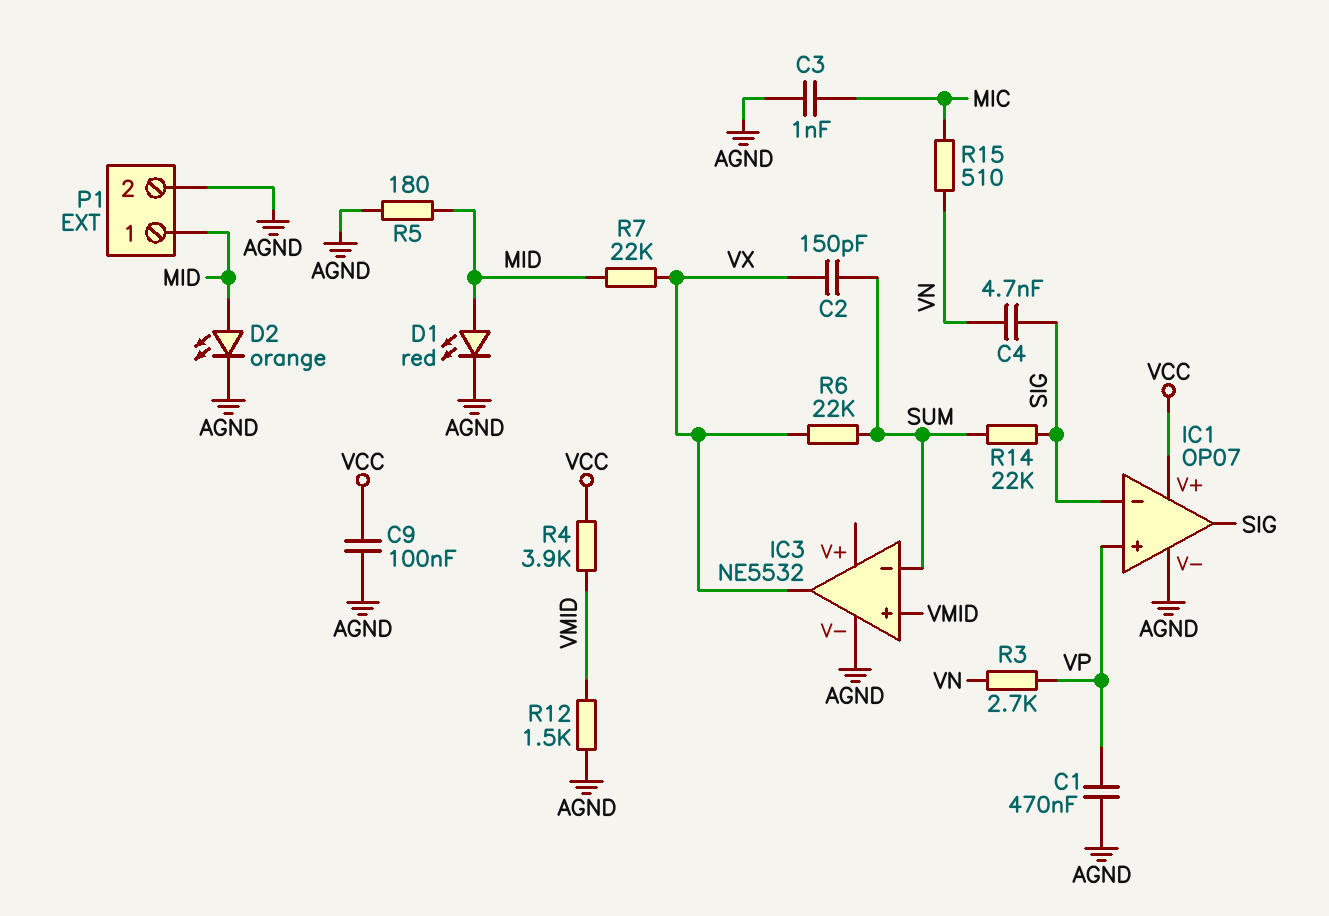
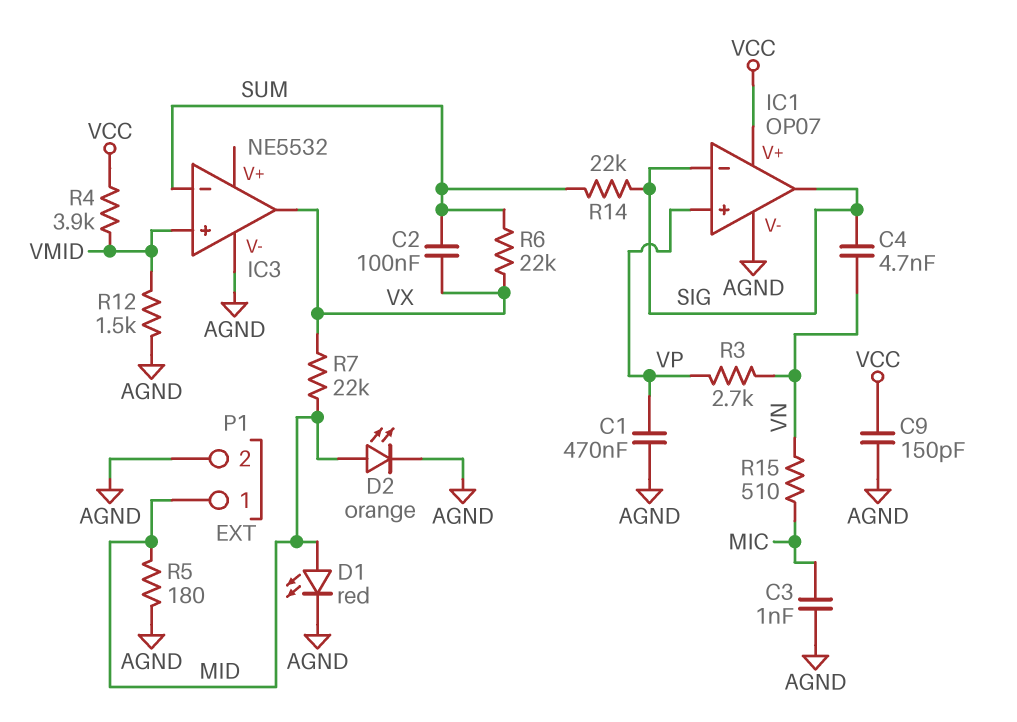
C2: 150pF (SUM, VX) -> 100nF (SUM, VX)
C9: 100nF (AGND, VCC) -> 150pF (AGND, VCC)

